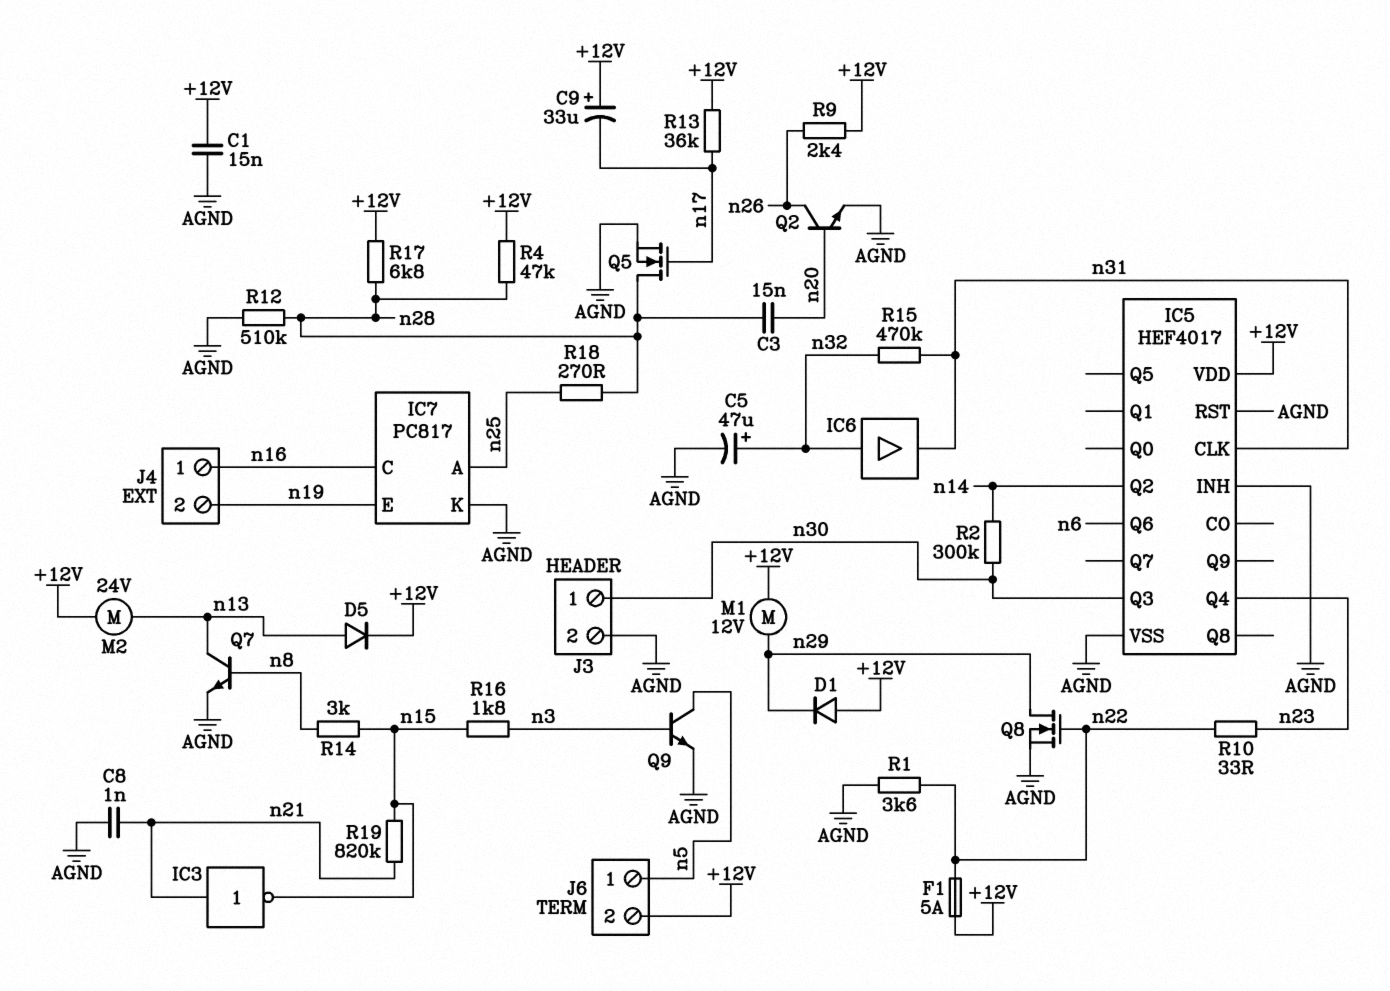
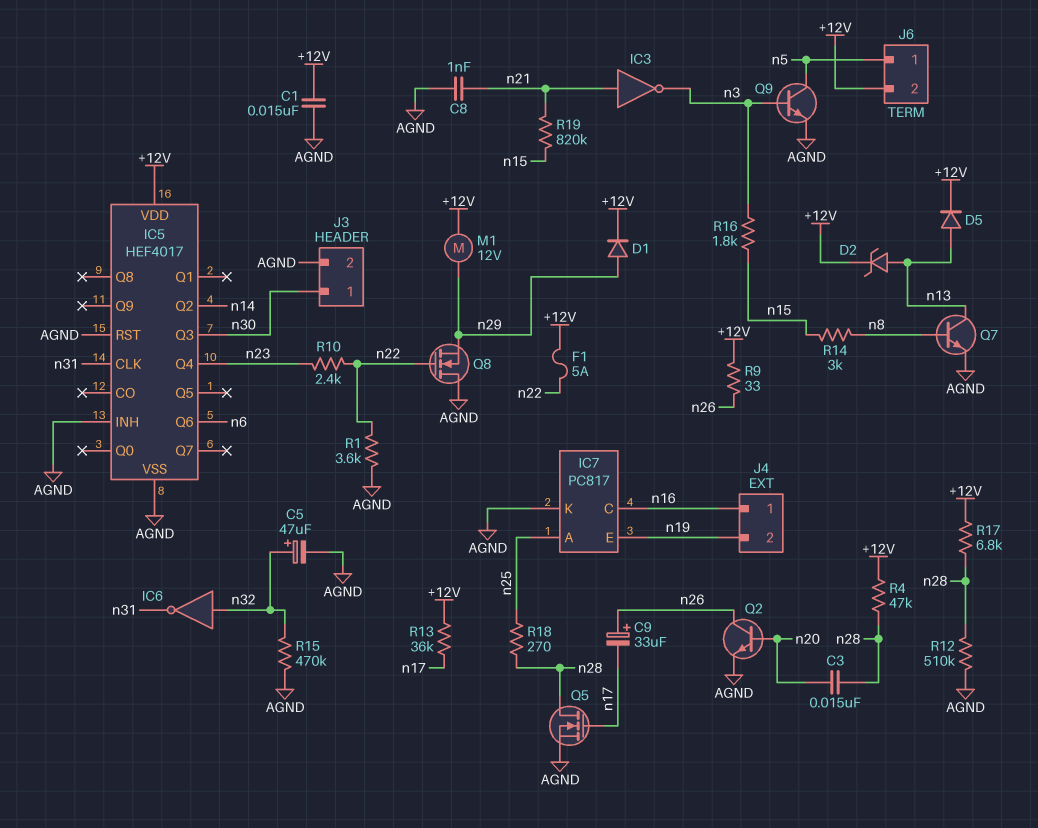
C9: 33uF (plus +12V, minus n17) -> 33uF (plus n26, minus n17)
D1: diode (A +12V, K n29) -> diode (A n29, K +12V)
D2: none -> zener (A n13, K +12V)
IC3: NOT (in n21, out n15) -> NOT (in n21, out n3)
IC6: buffer (in n32, out n31) -> NOT (in n32, out n31)
M2: motor 24V (+12V, n13) -> none
Q8: NMOS (G n22, D n29, S AGND) -> NMOS (G n22, D AGND, S n29)
R2: 300k (n14, n30) -> none
R9: 2.4k (+12V, n26) -> 33 (+12V, n26)
R10: 33 (n22, n23) -> 2.4k (n22, n23)
R15: 470k (n31, n32) -> 470k (AGND, n32)

